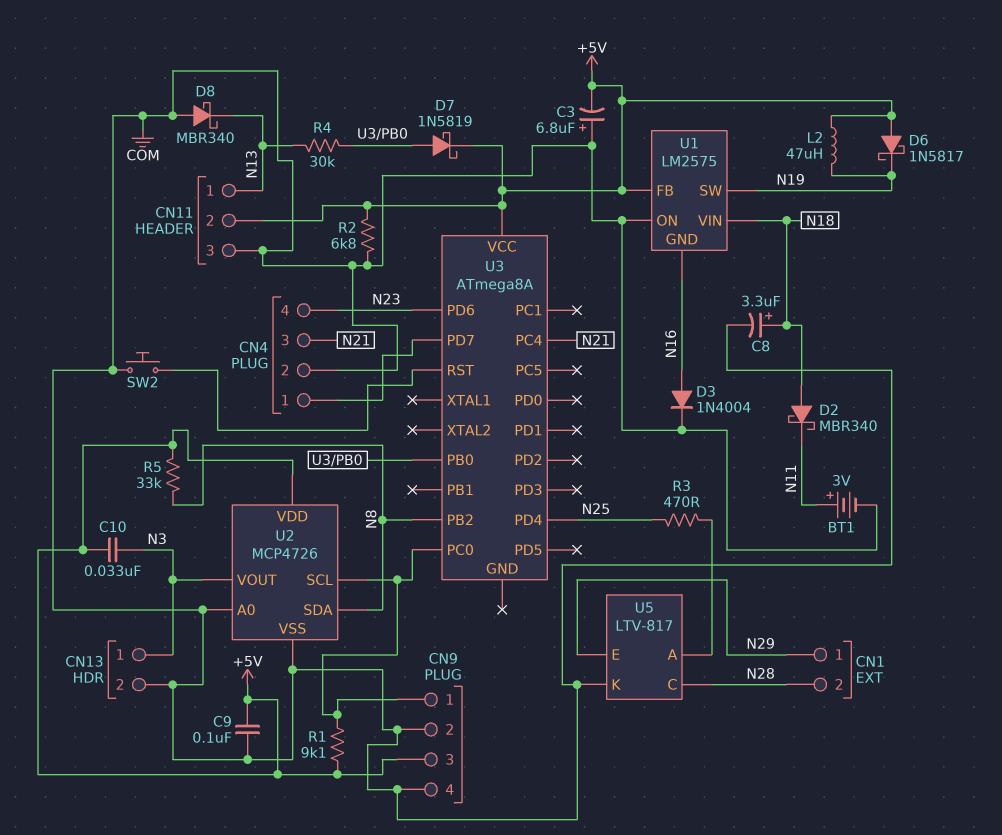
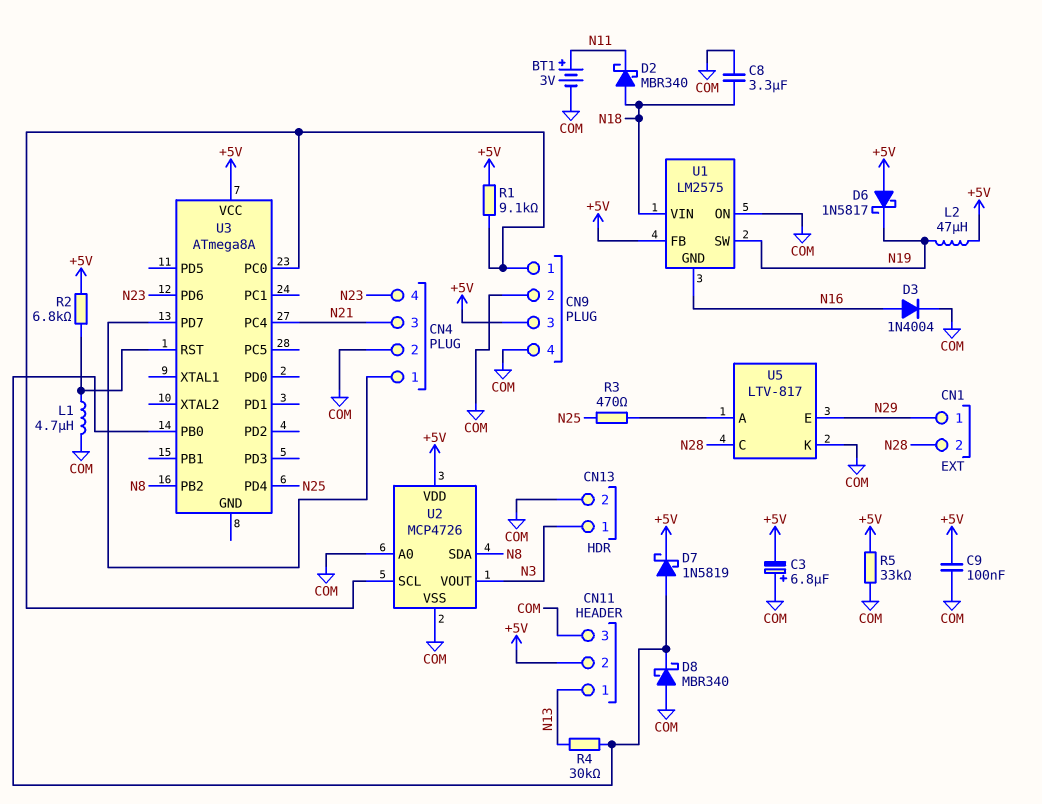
C8: 3.3uF (plus N18, minus COM) -> 3.3uF (COM, N18)
C10: 33nF (+5V, N3) -> none
D8: schottky MBR340 (A COM, K N13) -> schottky MBR340 (A COM, K U3/PB0)
L1: none -> 4.7uH (COM, U3/RST)
R2: 6.8k (+5V, COM) -> 6.8k (+5V, U3/RST)
R5: 33k (+5V, N8) -> 33k (+5V, COM)
SW2: button (COM, U3/RST) -> none

